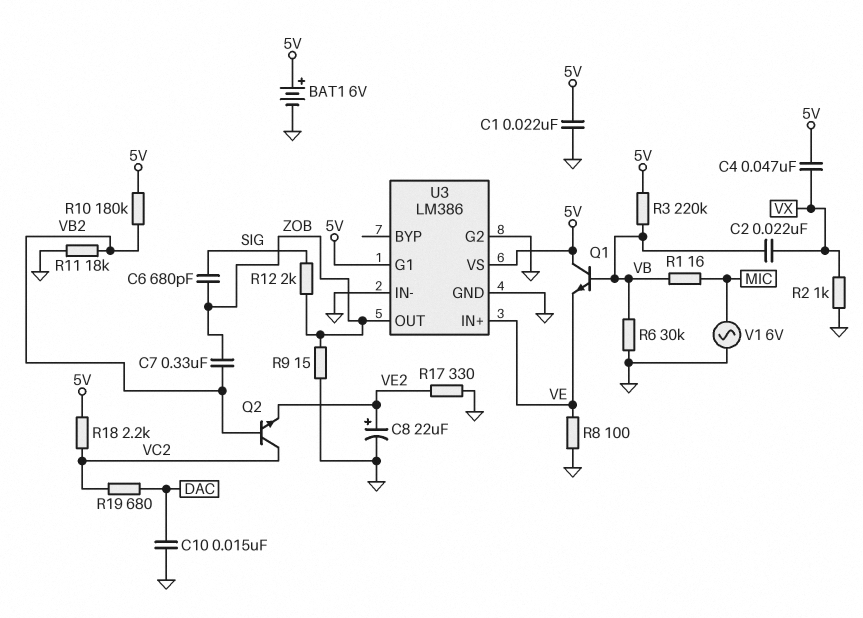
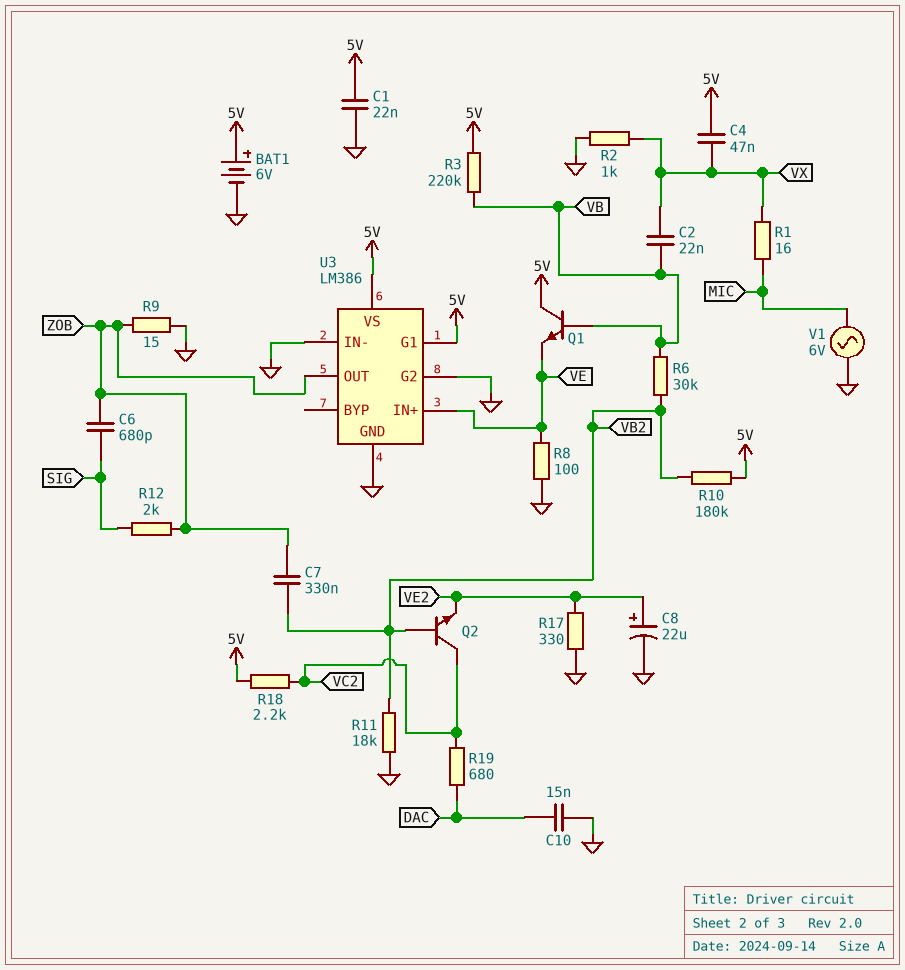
R1: 16 (MIC, VB) -> 16 (MIC, VX)
R6: 30k (GND, VB) -> 30k (VB, VB2)

